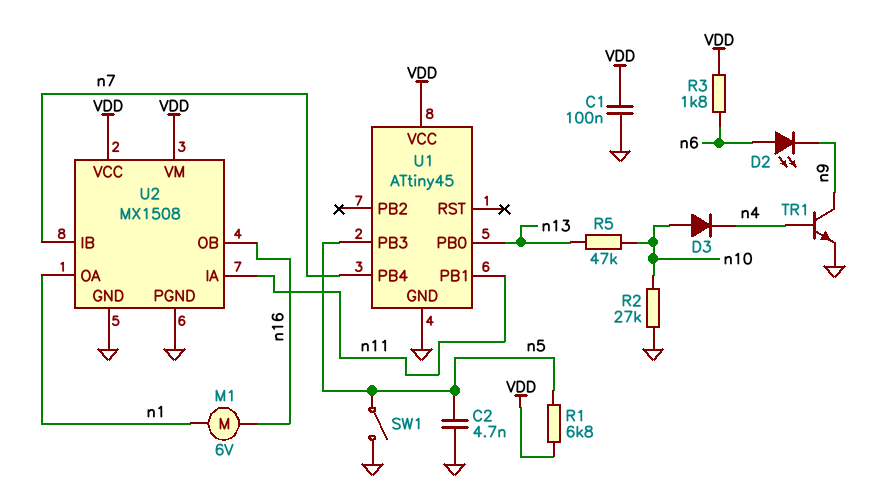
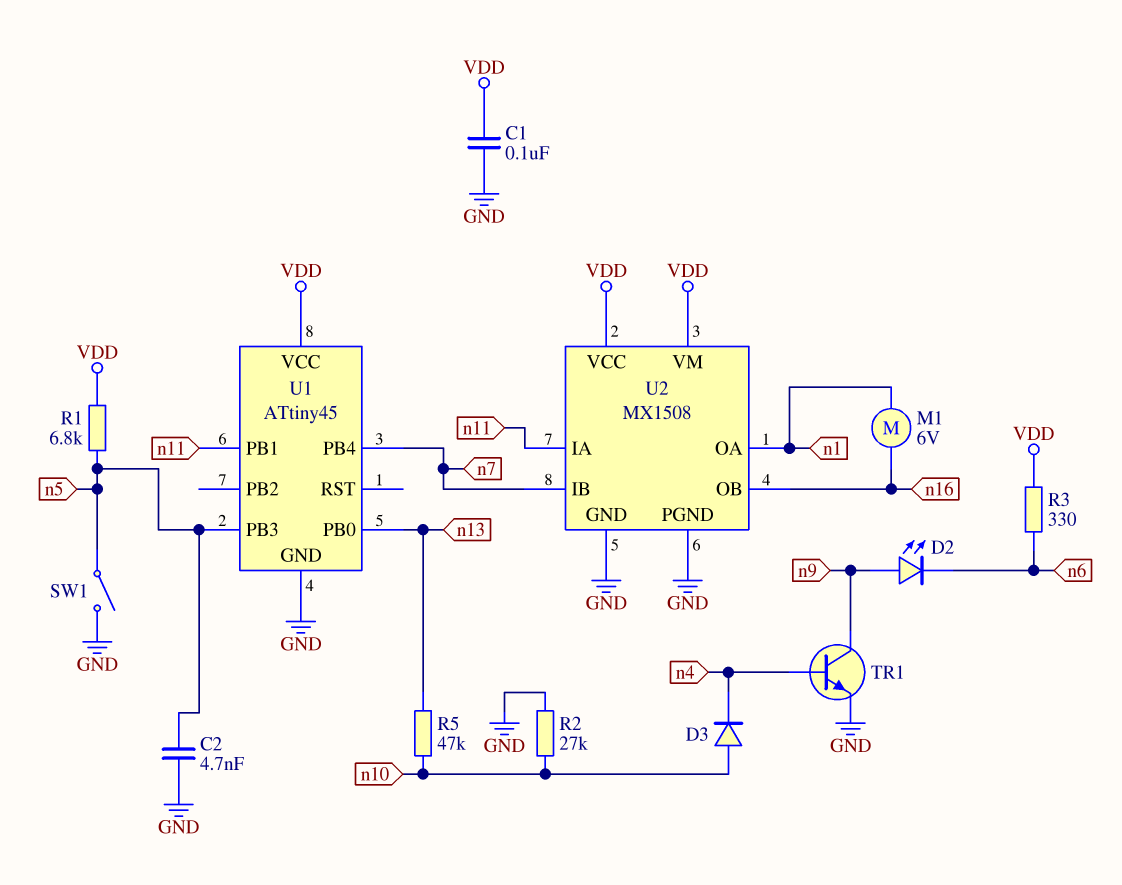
D2: LED (A n6, K n9) -> LED (A n9, K n6)
R3: 1.8k (VDD, n6) -> 330 (VDD, n6)

